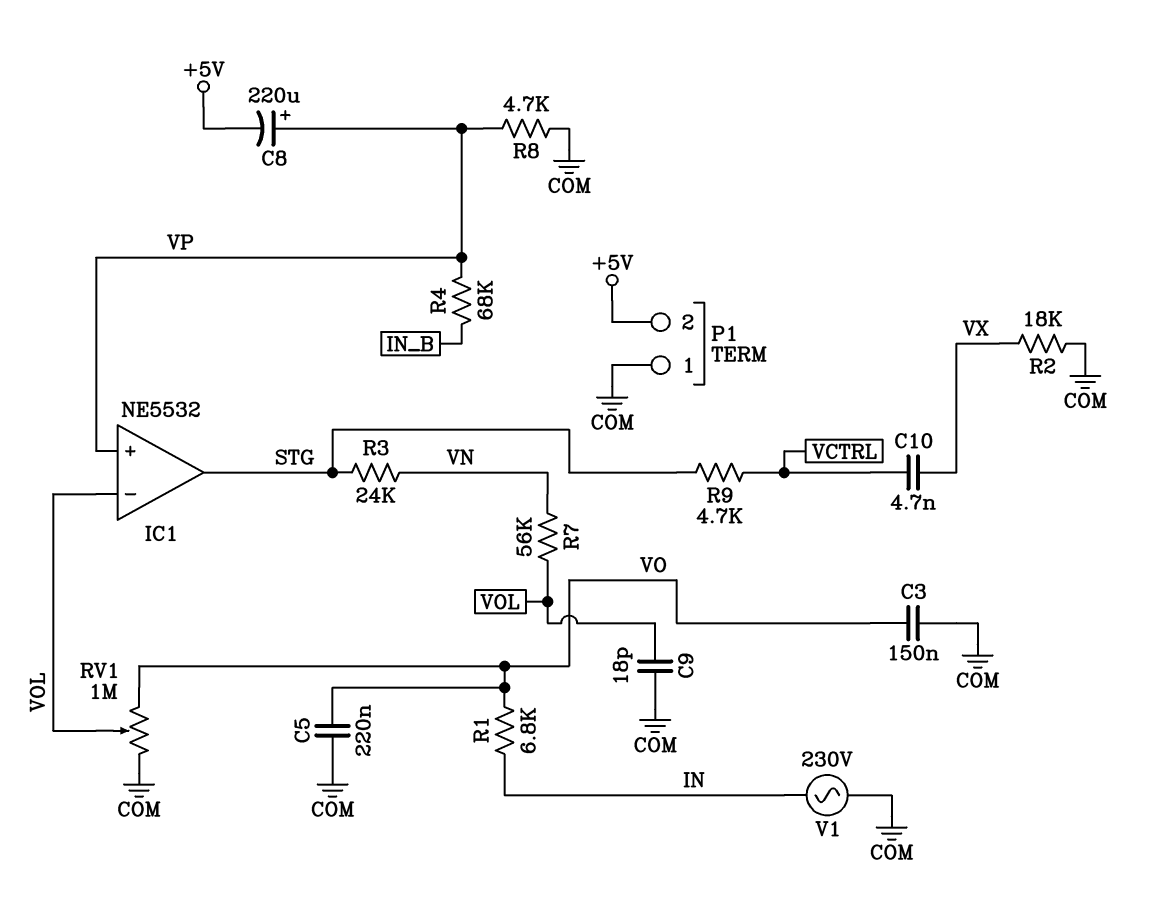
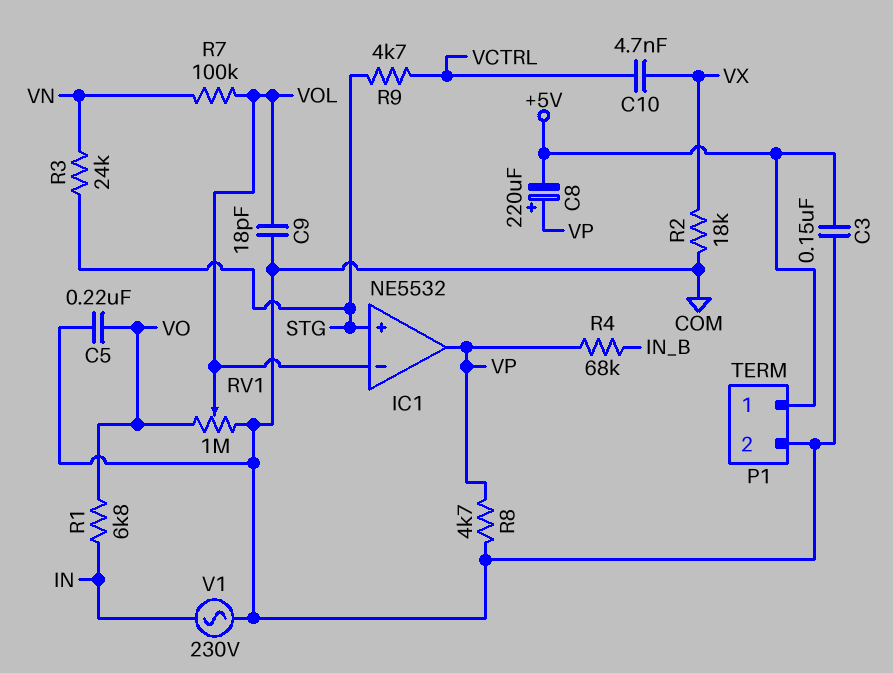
C3: 150nF (COM, VO) -> 150nF (+5V, COM)
IC1 pin in+: VP -> STG
IC1 pin out: STG -> VP
P1 pin 1: COM -> +5V
P1 pin 2: +5V -> COM
R7: 56k (VN, VOL) -> 100k (VN, VOL)

